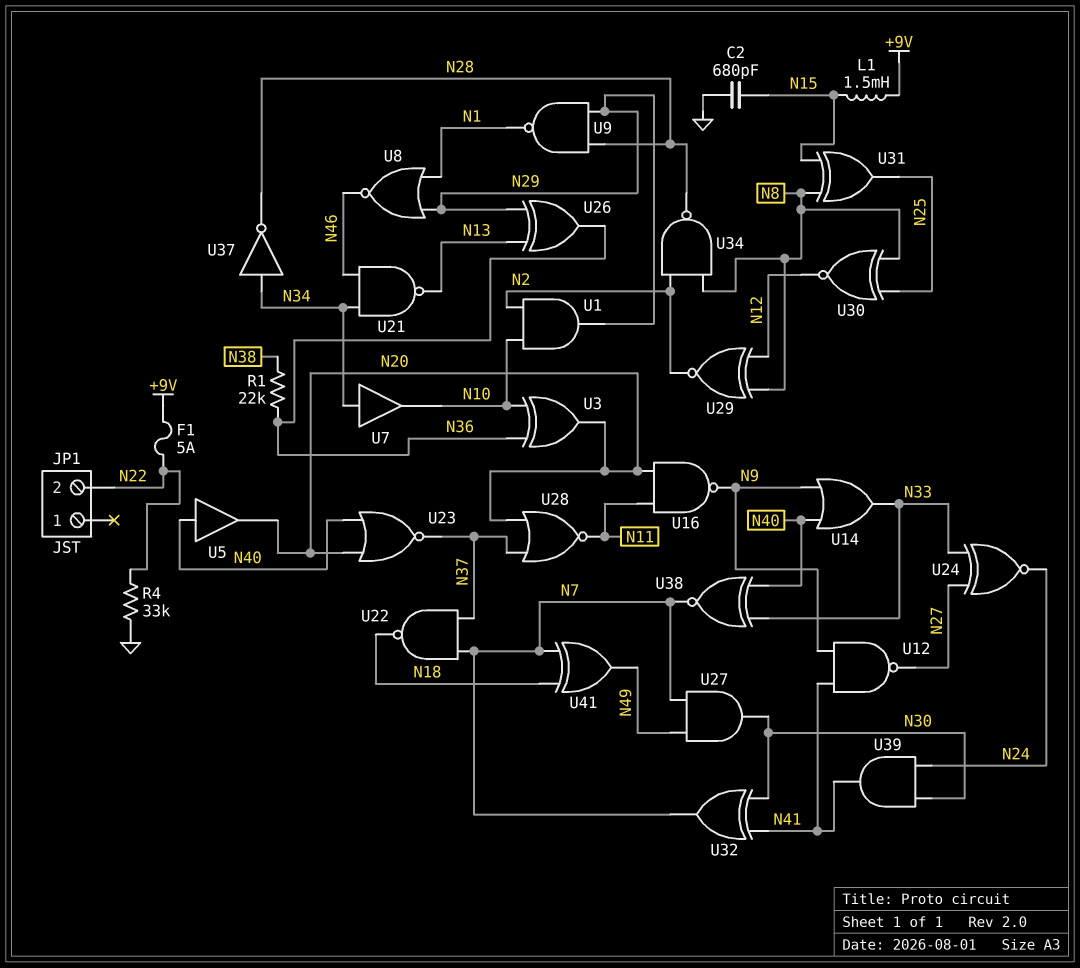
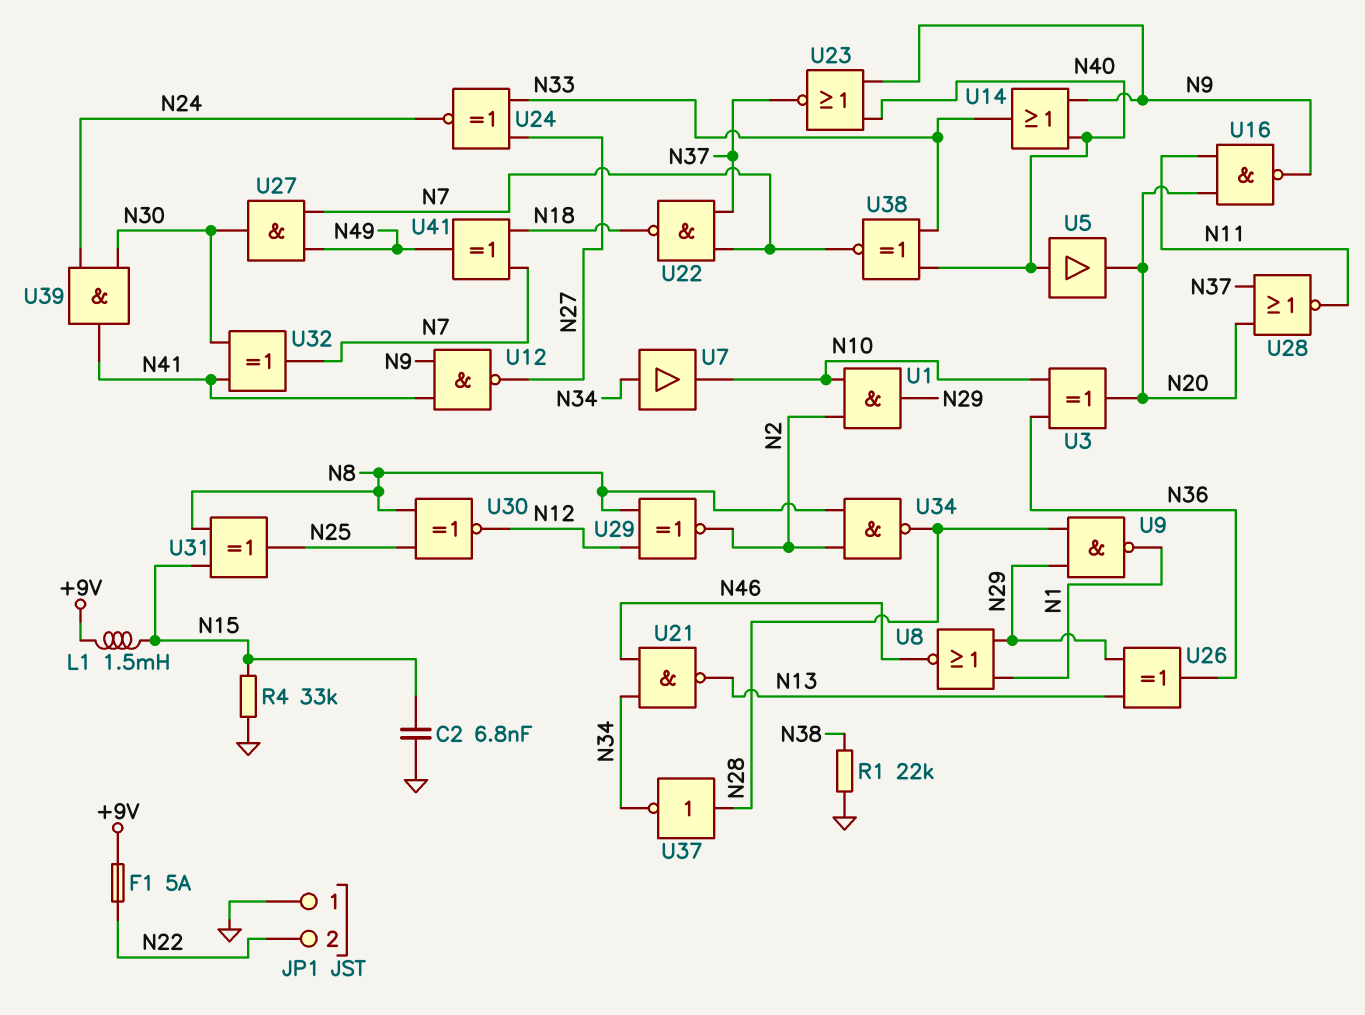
C2: 680pF (GND, N15) -> 6.8nF (GND, N15)
JP1 pin 1: none -> GND
R1: 22k (N36, N38) -> 22k (GND, N38)
R4: 33k (GND, N22) -> 33k (GND, N15)
U23: NOR (in N20, in N40, out N37) -> NOR (in N9, in N40, out N37)
U37: NOT (in N34, out N28) -> NOT (in N28, out N34)

